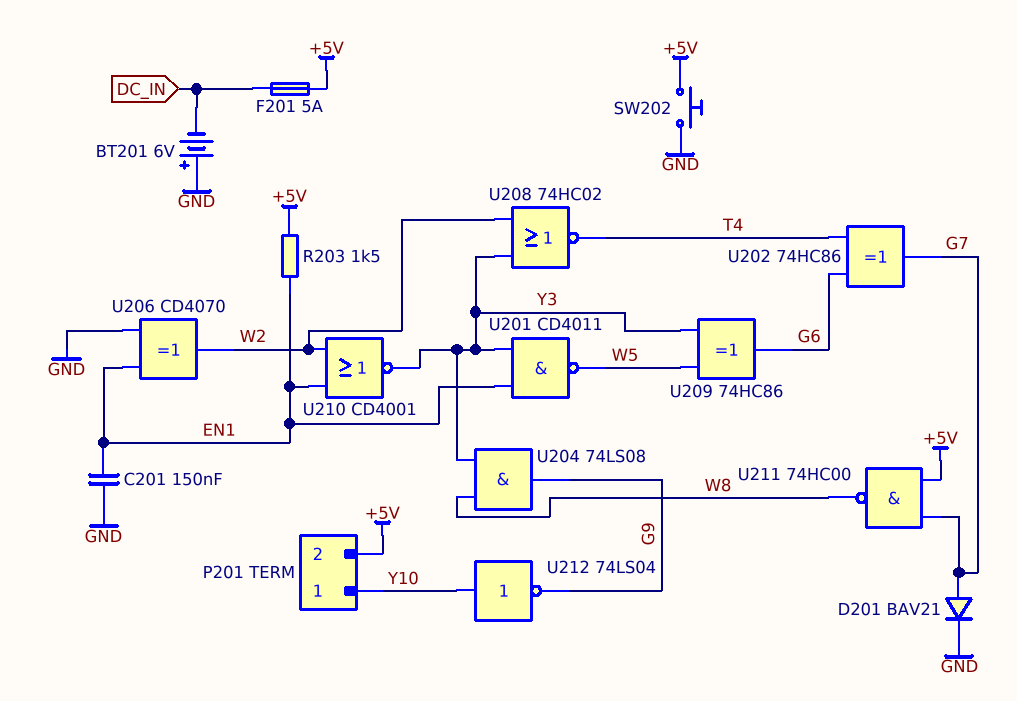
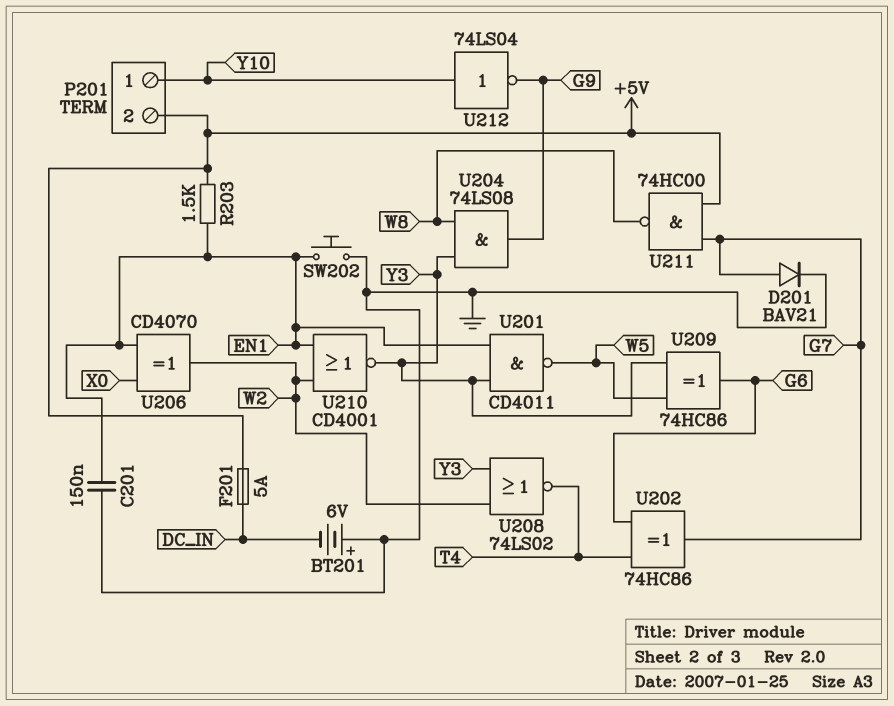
SW202: button (+5V, GND) -> button (EN1, GND)
U206: XOR CD4070 (in EN1, in GND, out W2) -> XOR CD4070 (in EN1, in X0, out W2)
U208: NOR 74HC02 (in W2, in Y3, out T4) -> NOR 74LS02 (in W2, in Y3, out T4)

